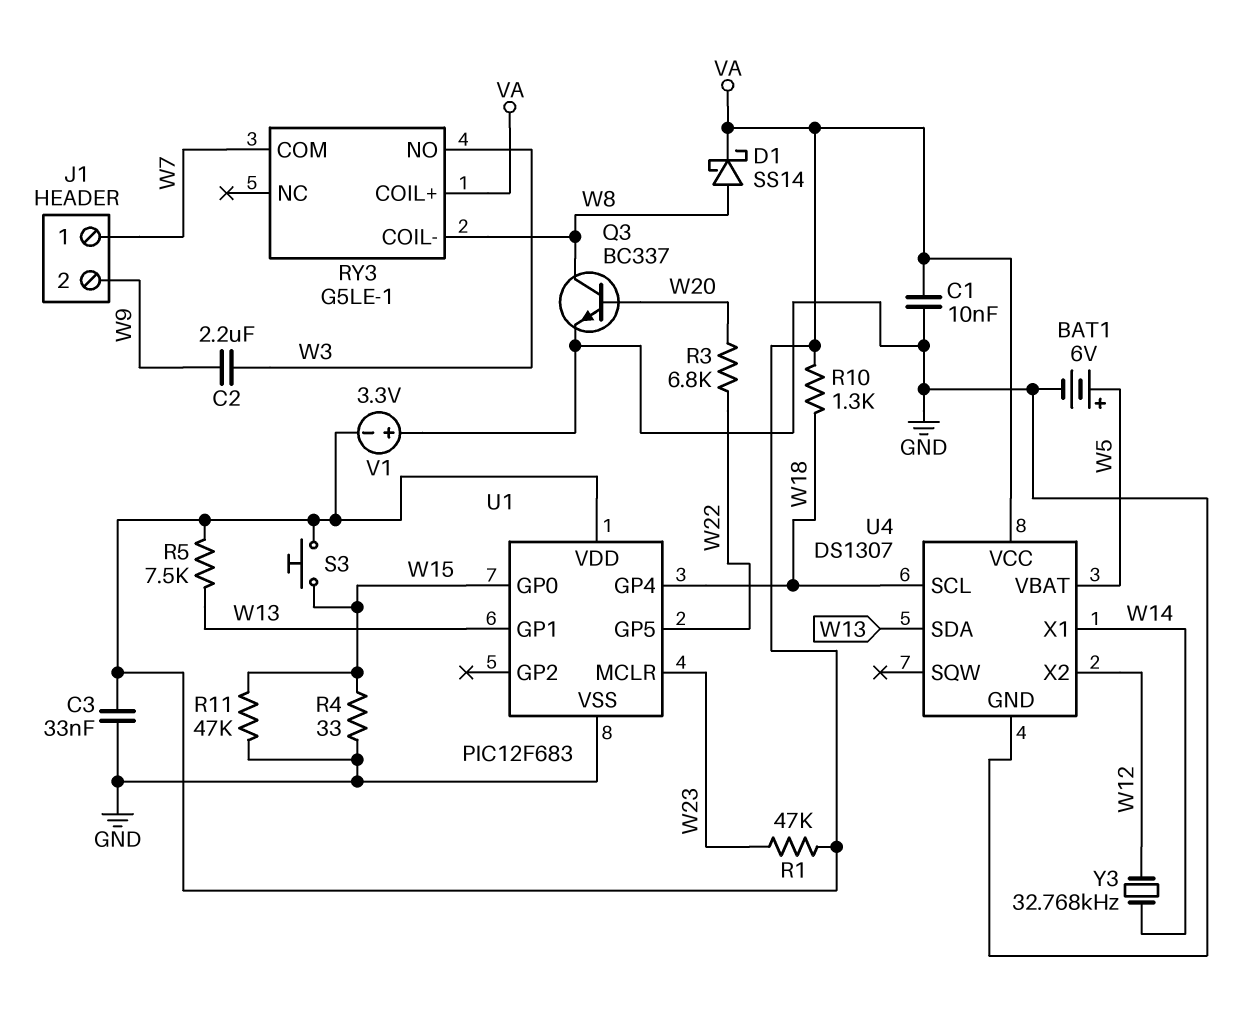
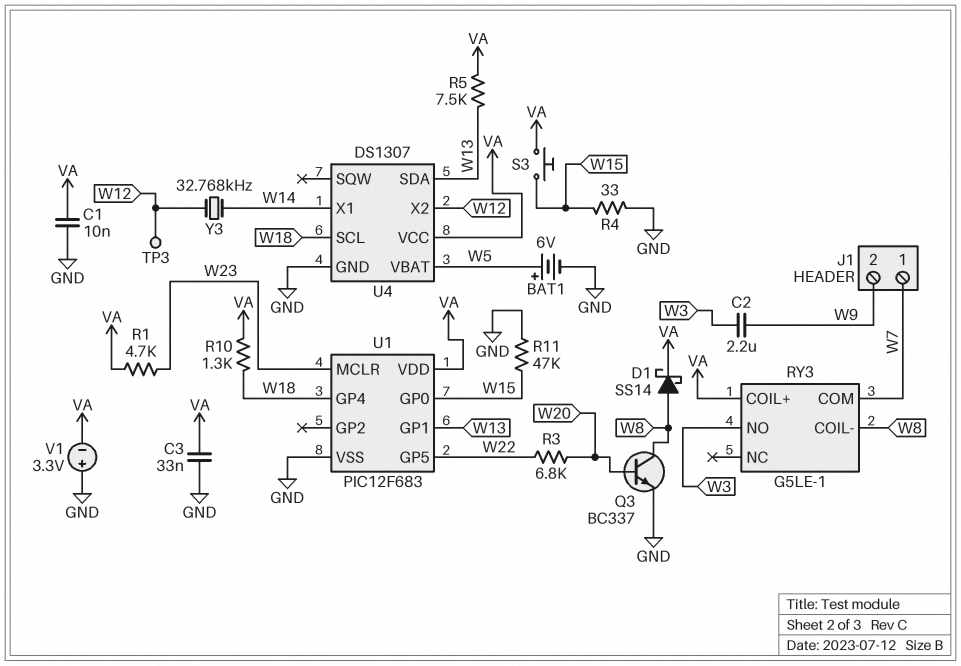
R1: 47k (VA, W23) -> 4.7k (VA, W23)
TP3: none -> test point (W12)

